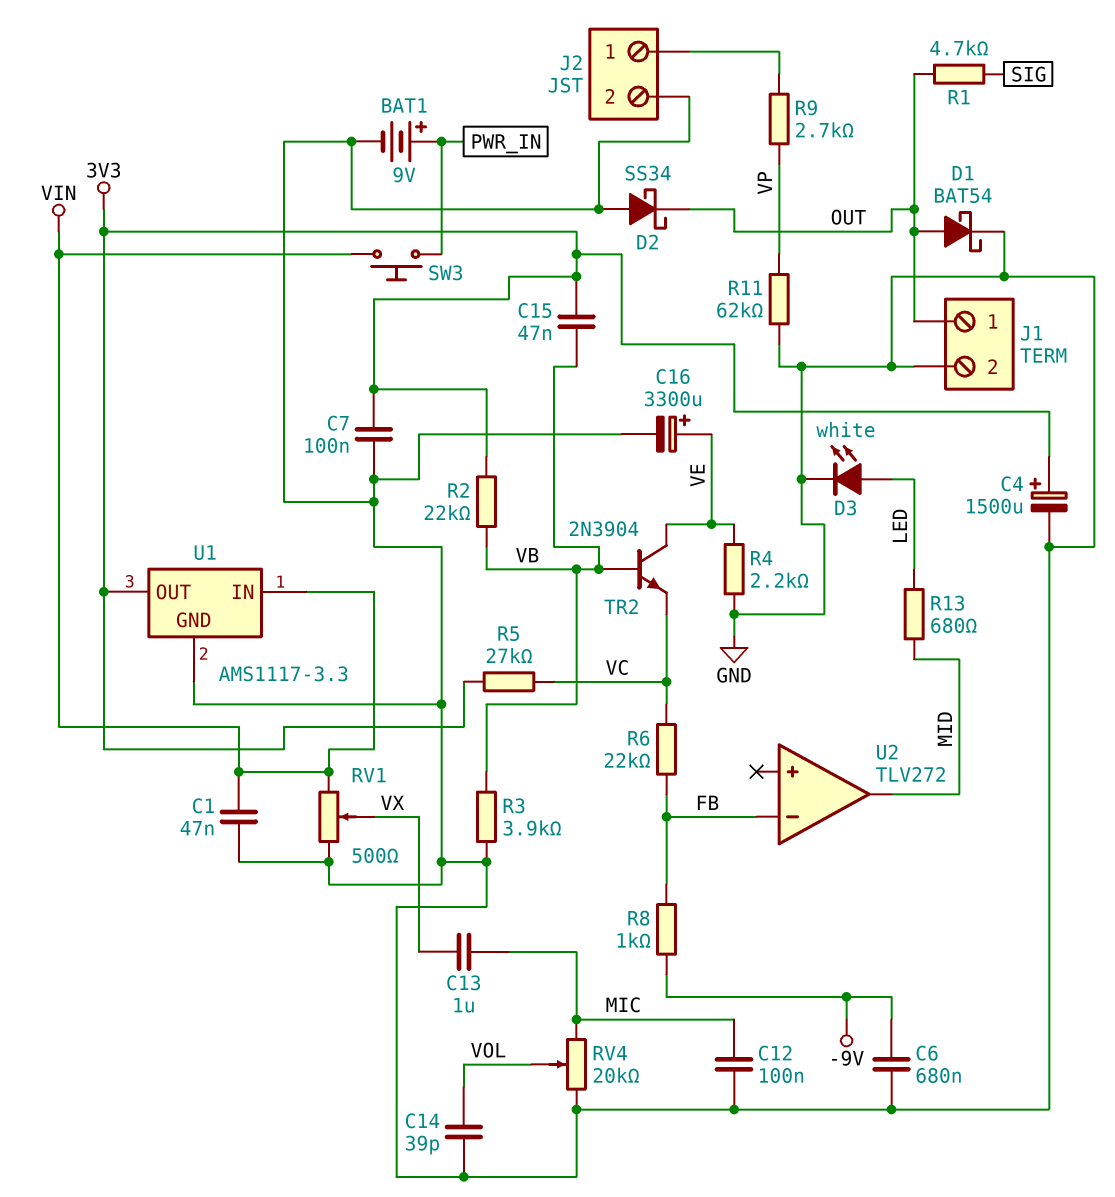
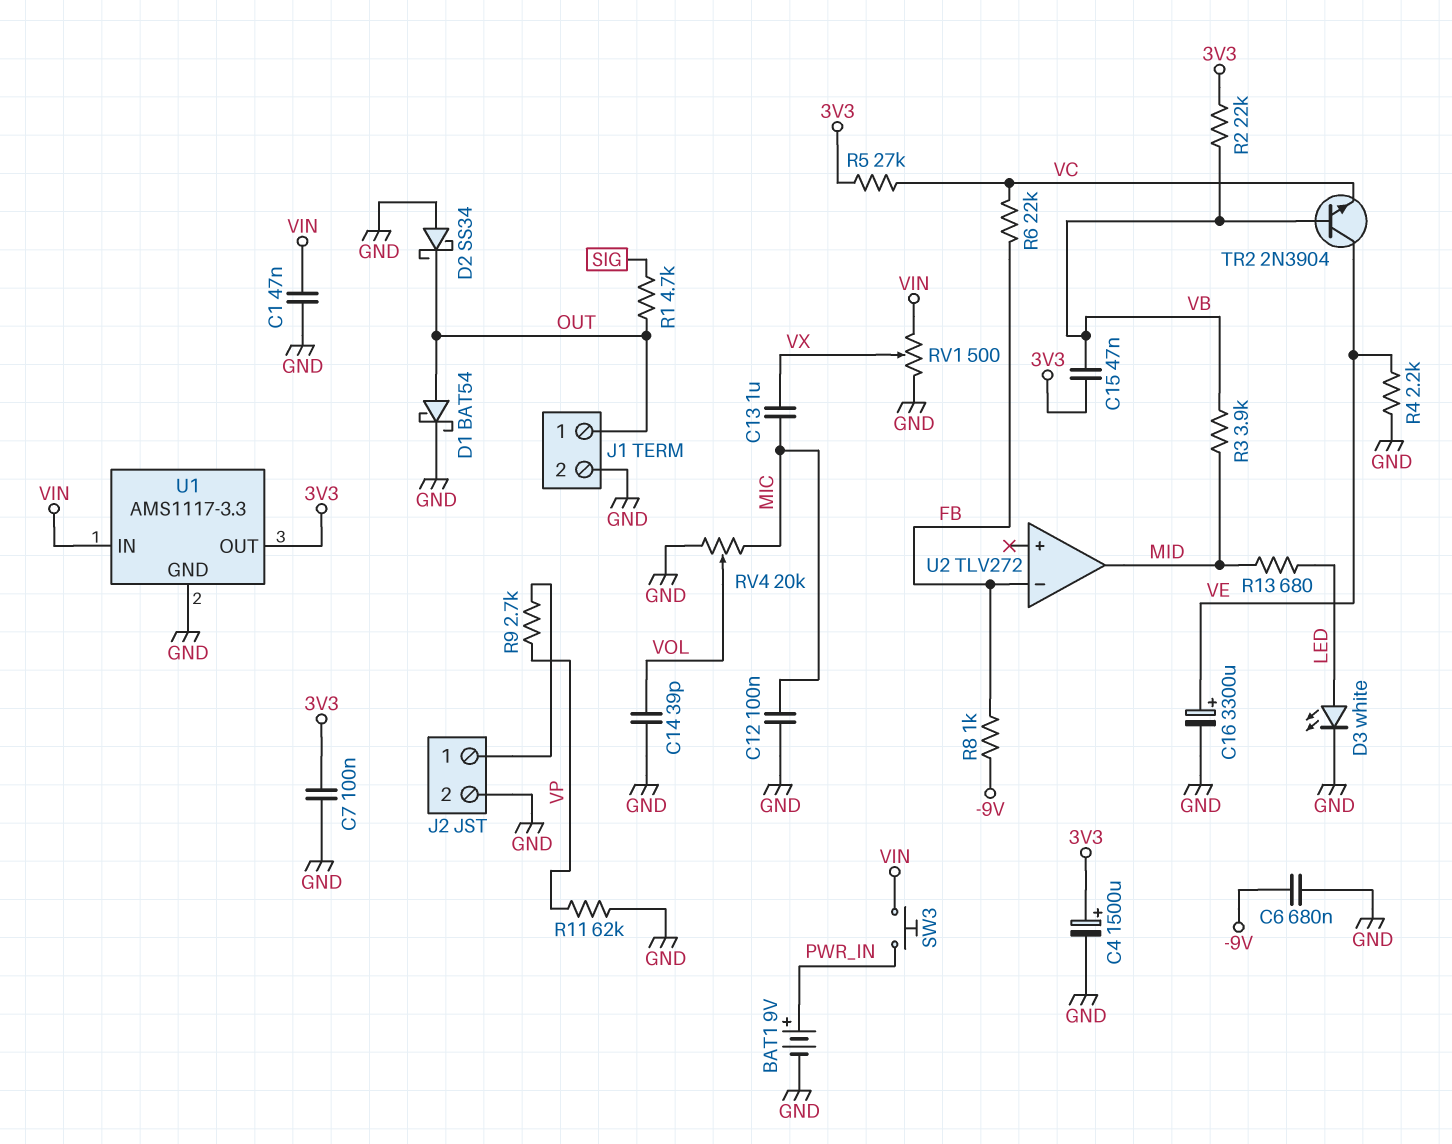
R3: 3.9k (GND, VB) -> 3.9k (MID, VB)

